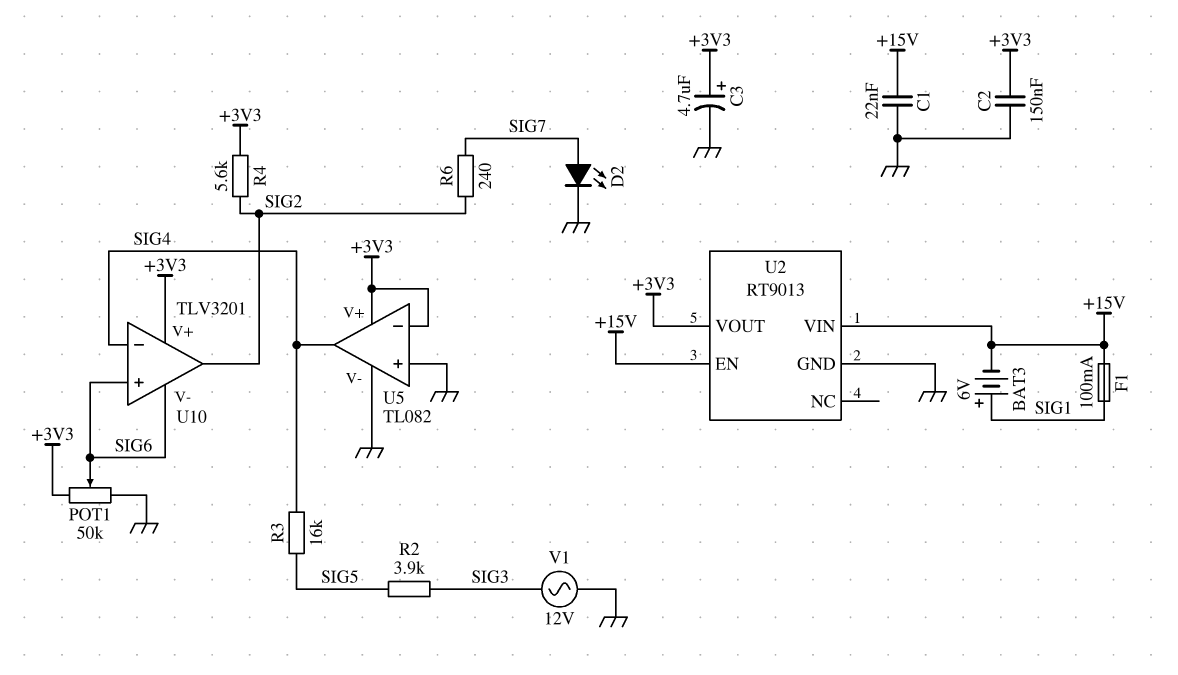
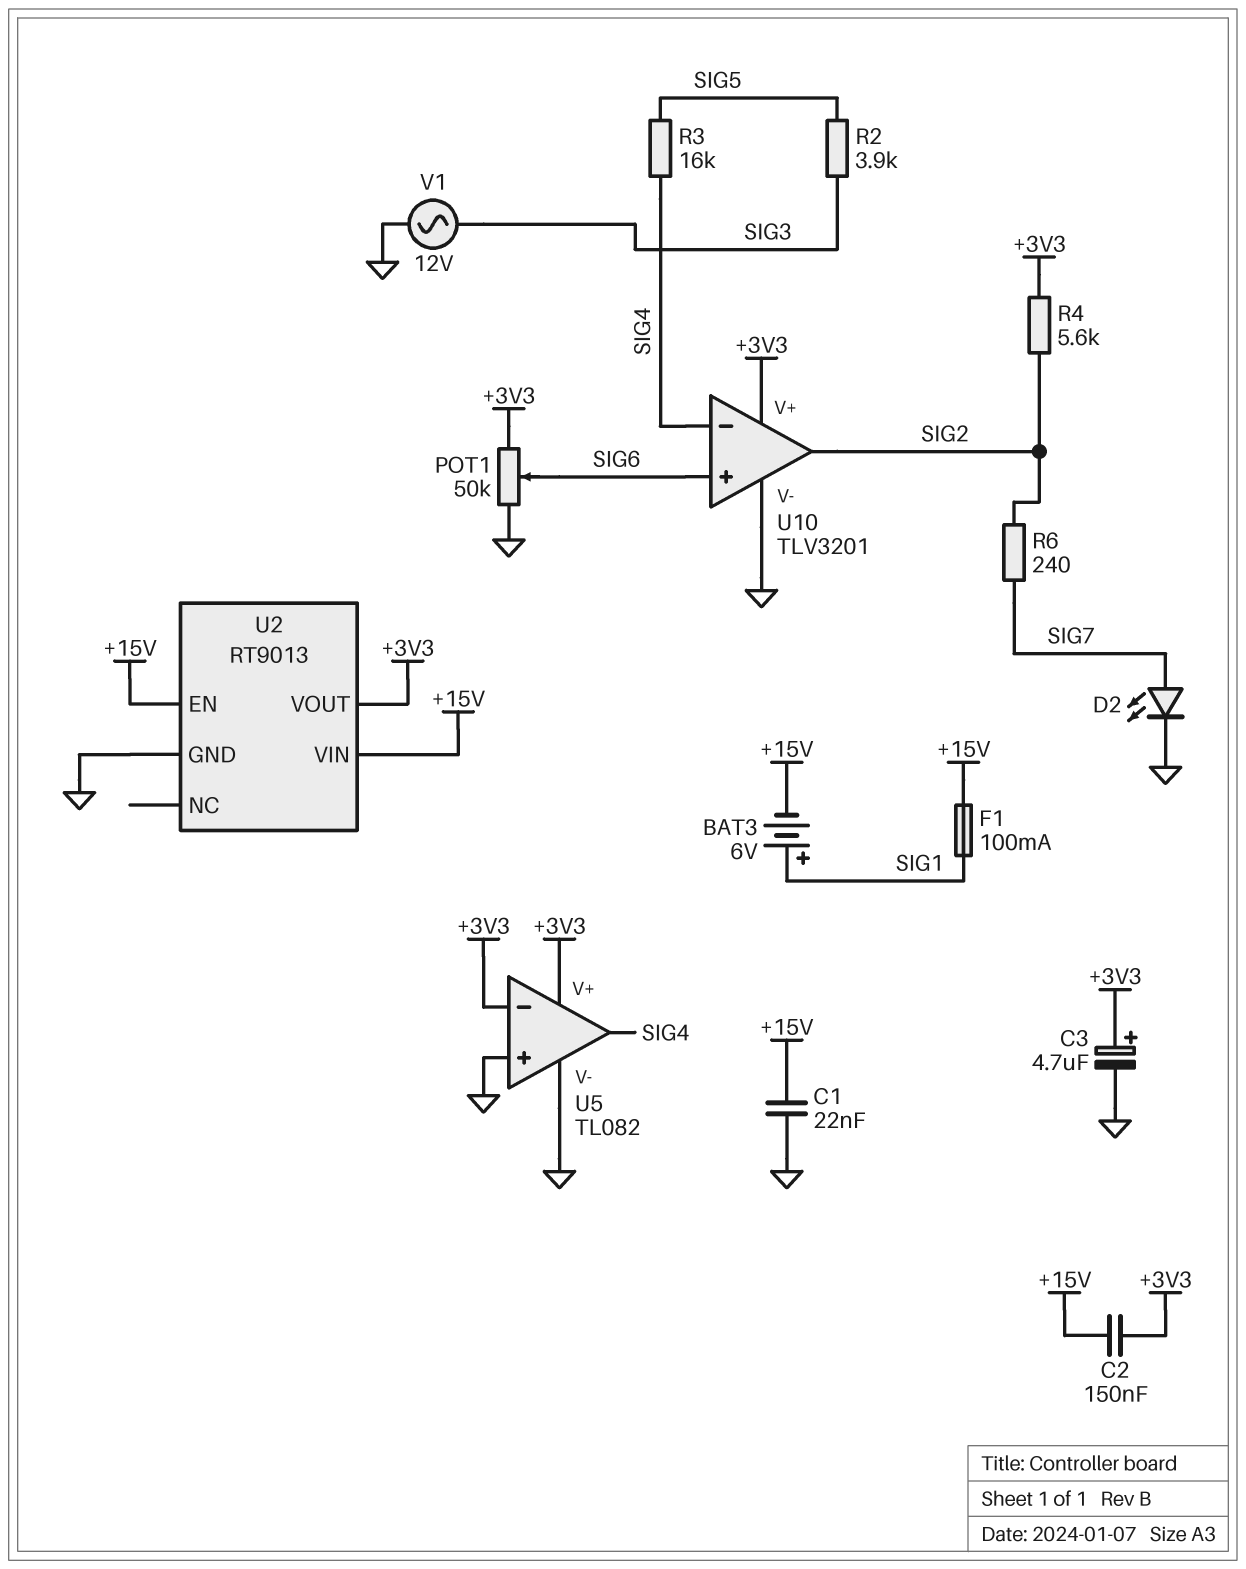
C2: 150nF (+3V3, GND) -> 150nF (+3V3, +15V)
U10 pin V-: SIG6 -> GND

